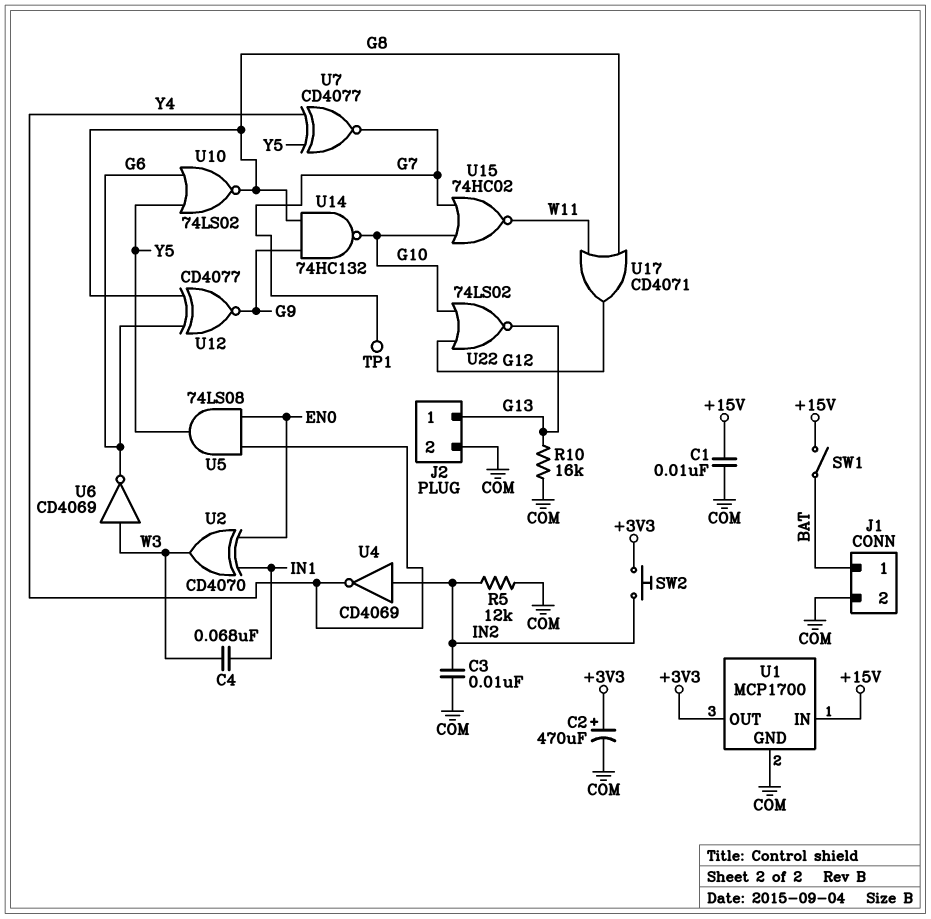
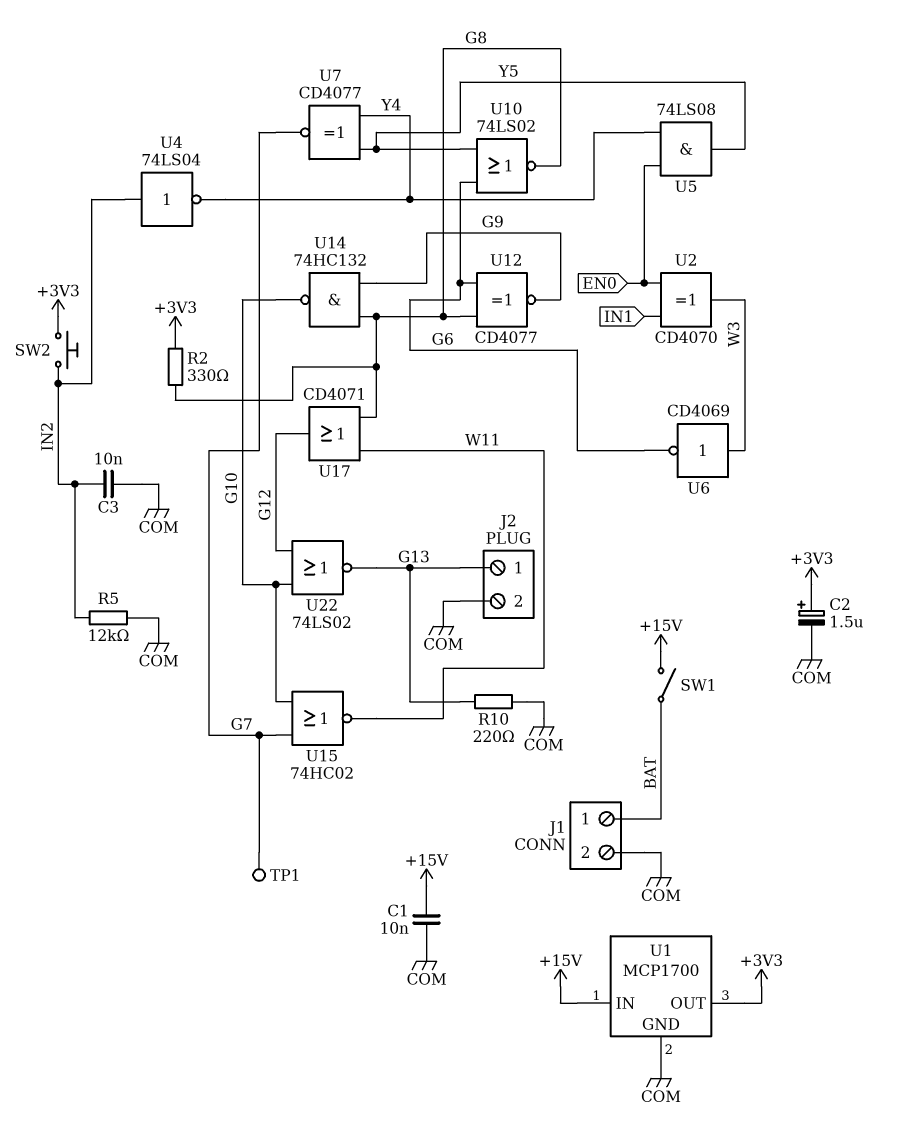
C2: 470uF (plus +3V3, minus COM) -> 1.5uF (plus +3V3, minus COM)
C4: 68nF (IN1, W3) -> none
R2: none -> 330 (+3V3, G8)
R10: 16k (COM, G13) -> 220 (COM, G13)
U4: NOT CD4069 (in IN2, out Y4) -> NOT 74LS04 (in IN2, out Y4)

